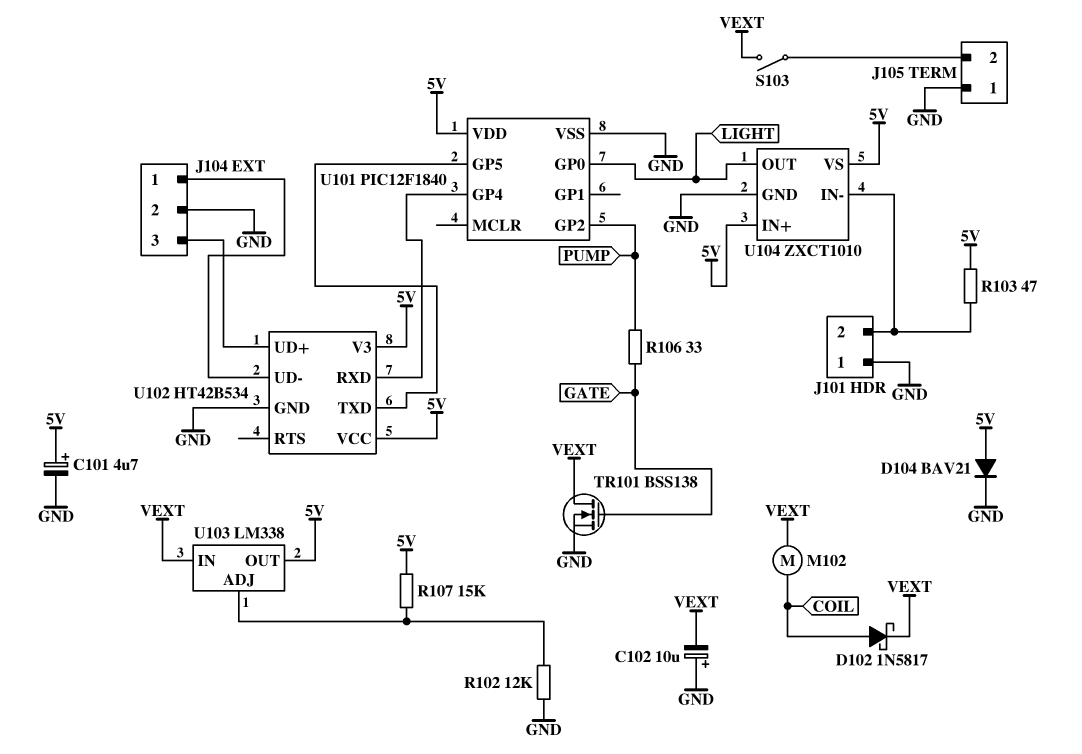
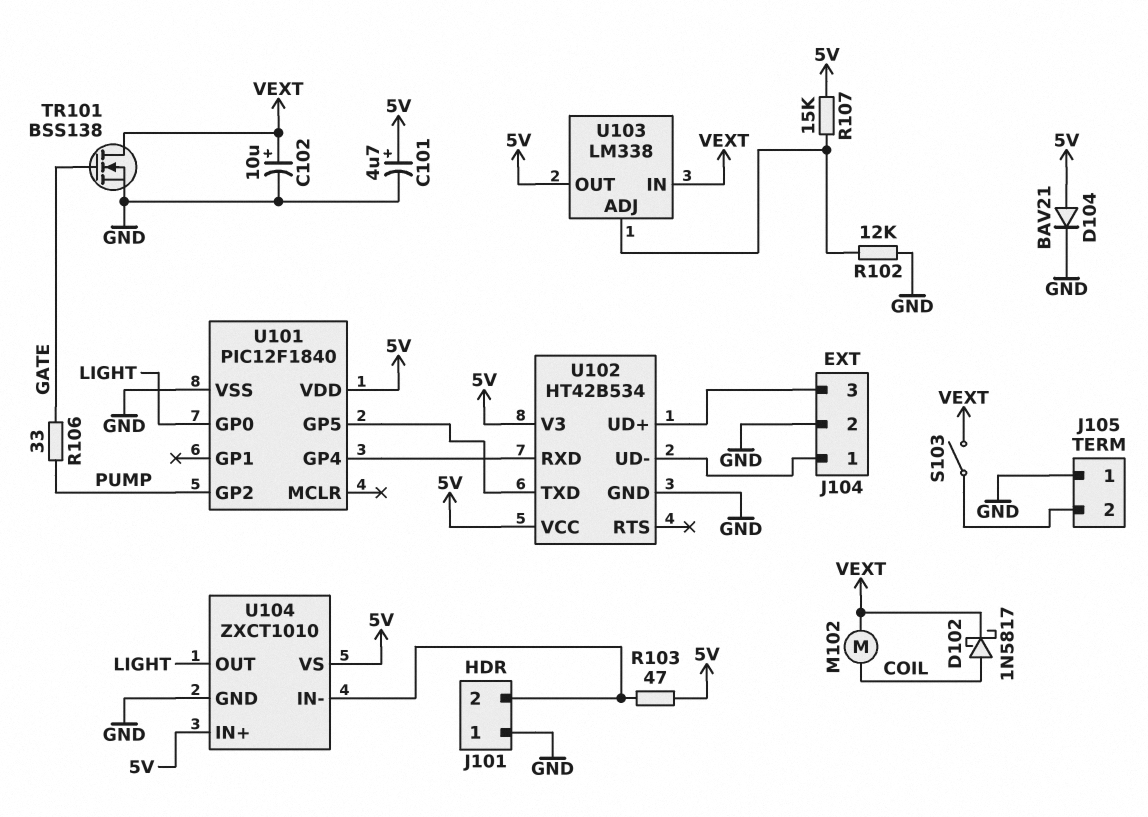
C102: 10uF (plus GND, minus VEXT) -> 10uF (plus VEXT, minus GND)

